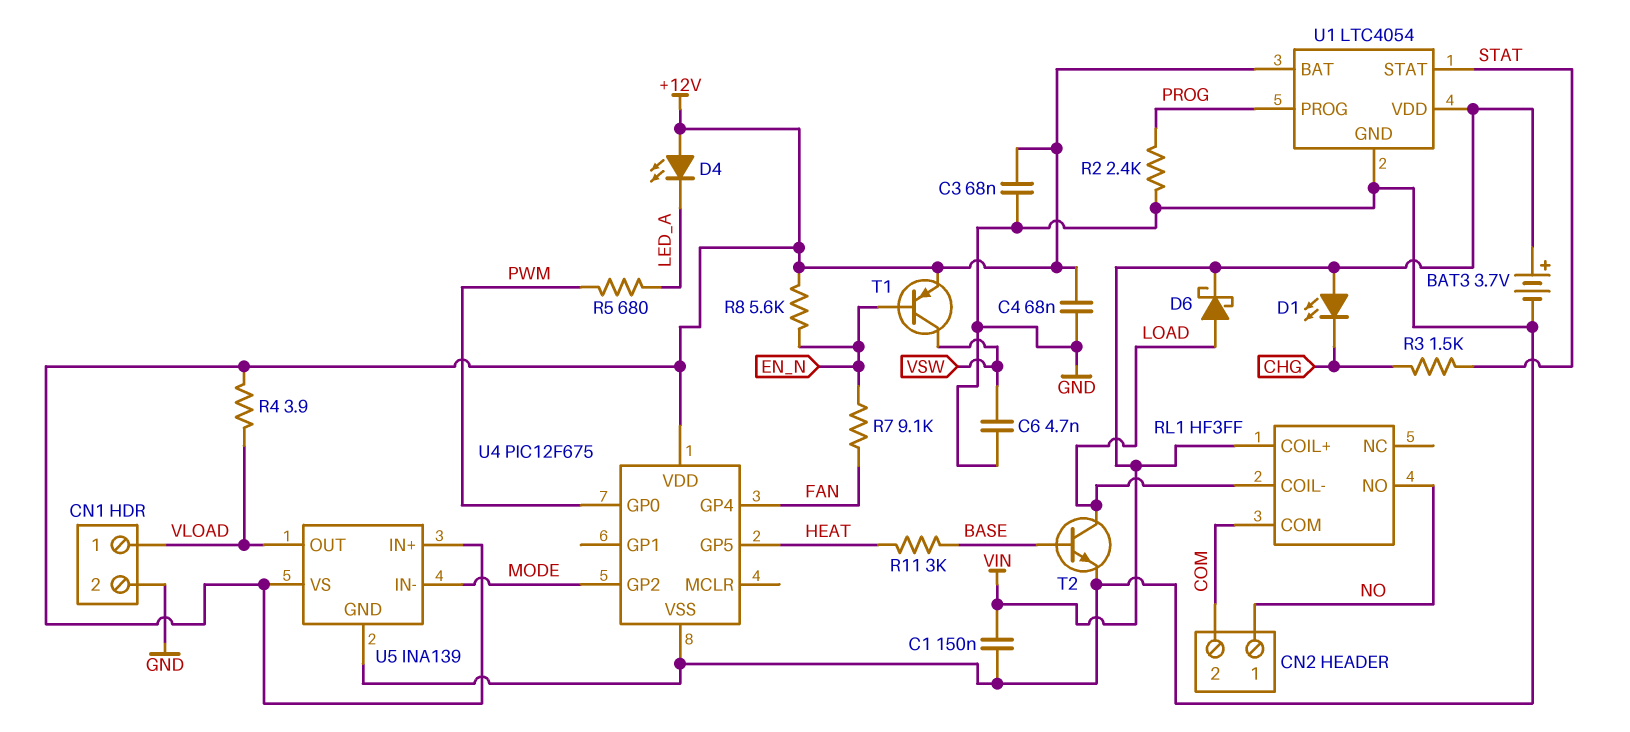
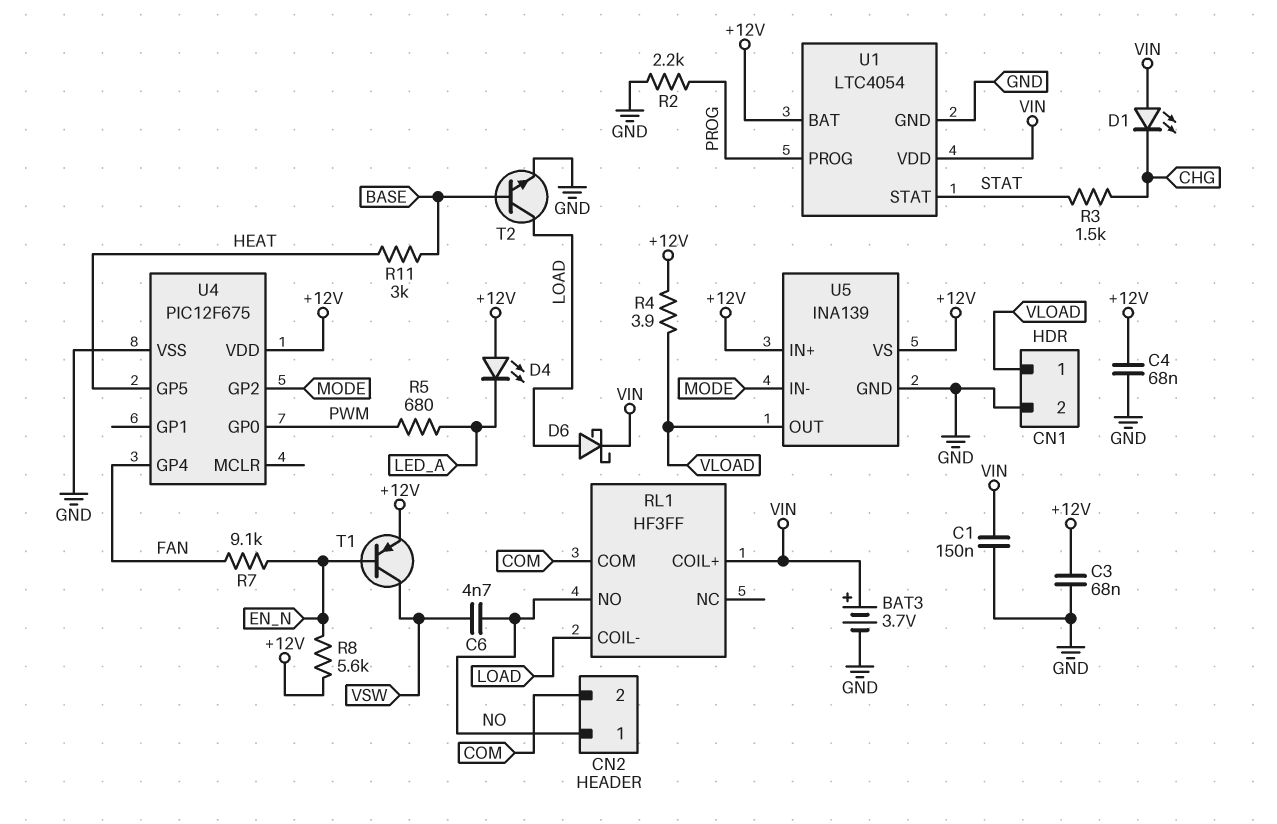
C6: 4.7nF (GND, VSW) -> 4.7nF (NO, VSW)
R2: 2.4k (GND, PROG) -> 2.2k (GND, PROG)

